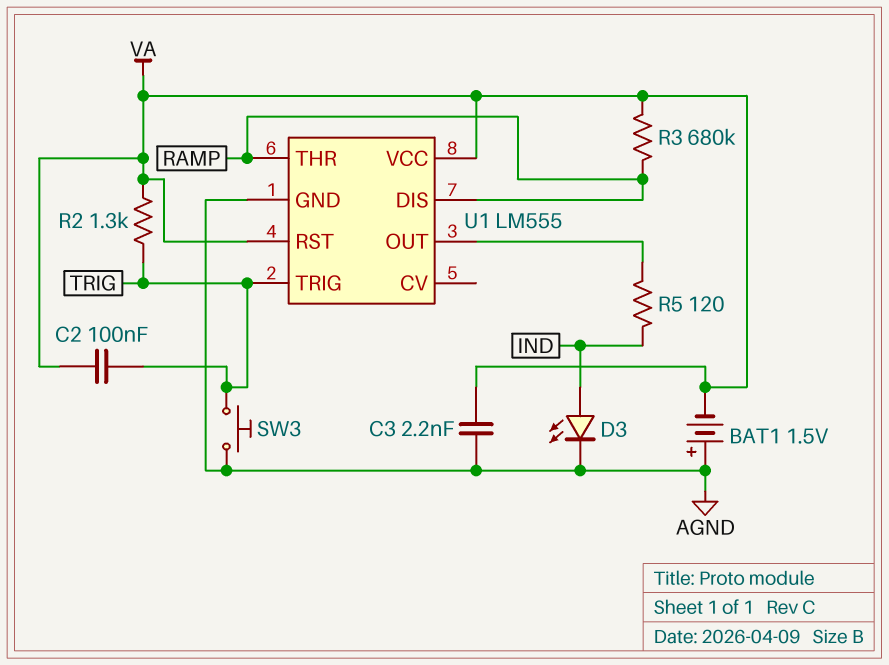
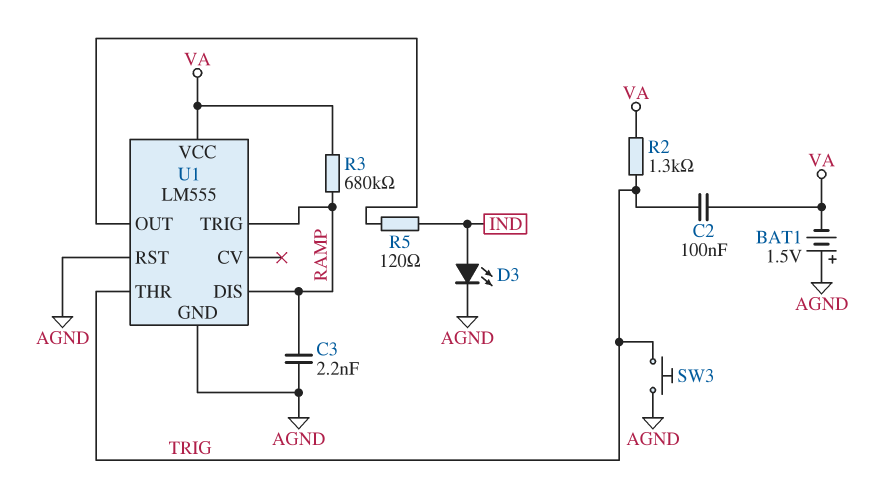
C3: 2.2nF (AGND, VA) -> 2.2nF (AGND, RAMP)
U1 pin RST: VA -> AGND
U1 pin THR: RAMP -> TRIG
U1 pin TRIG: TRIG -> RAMP

